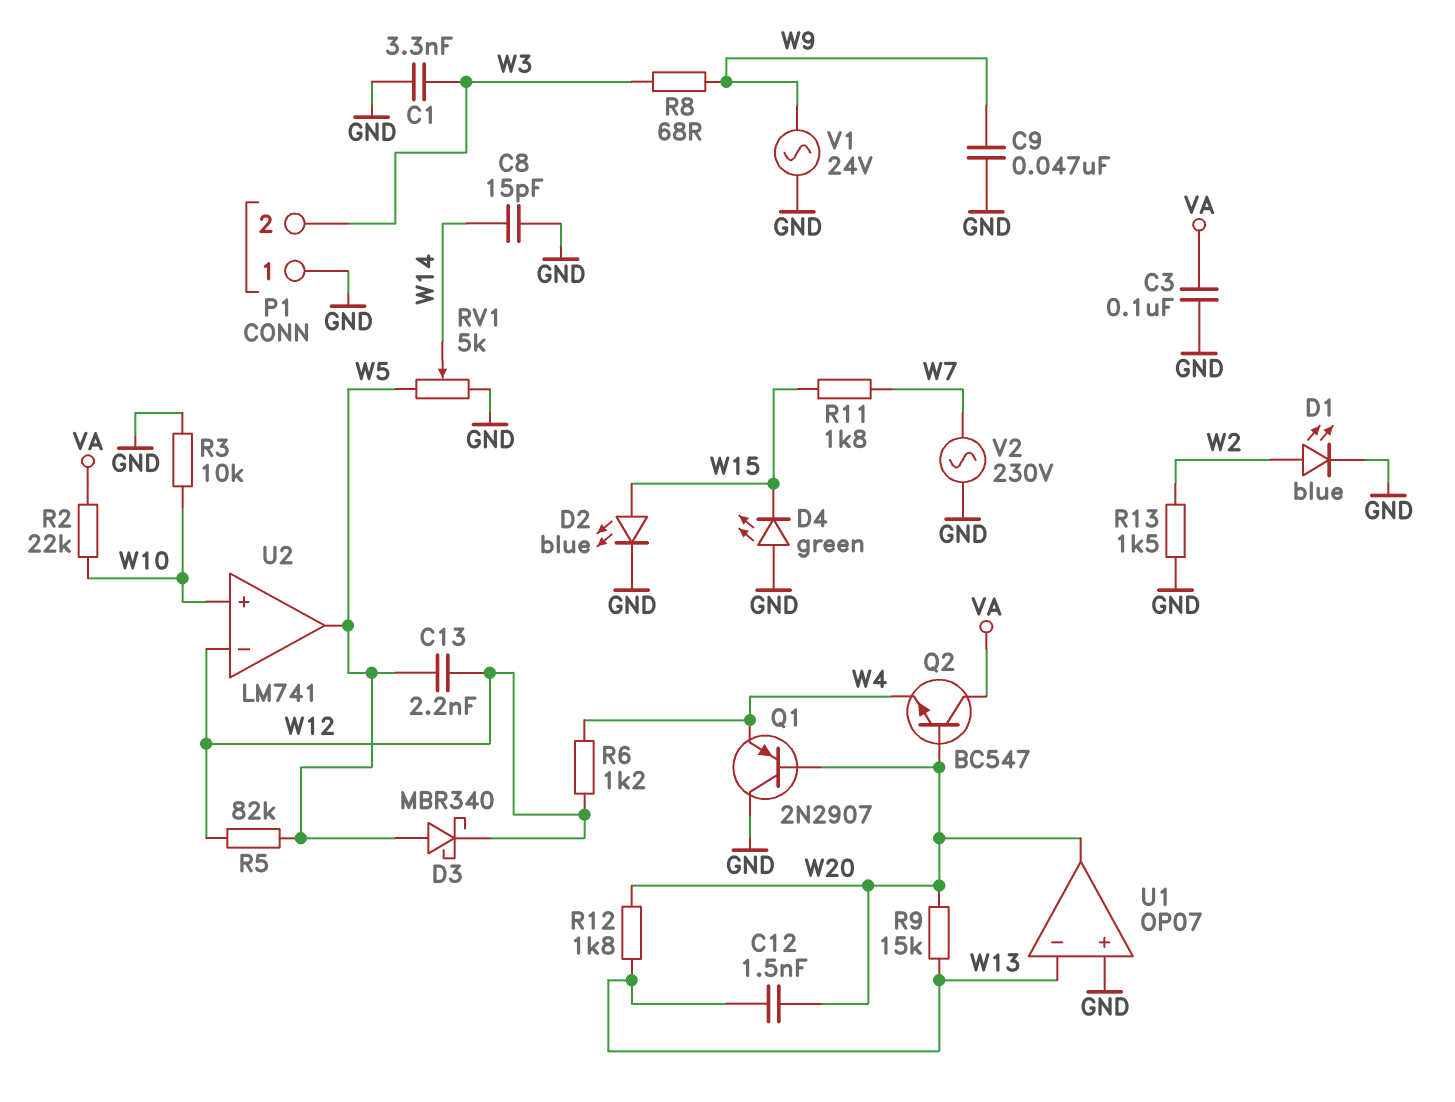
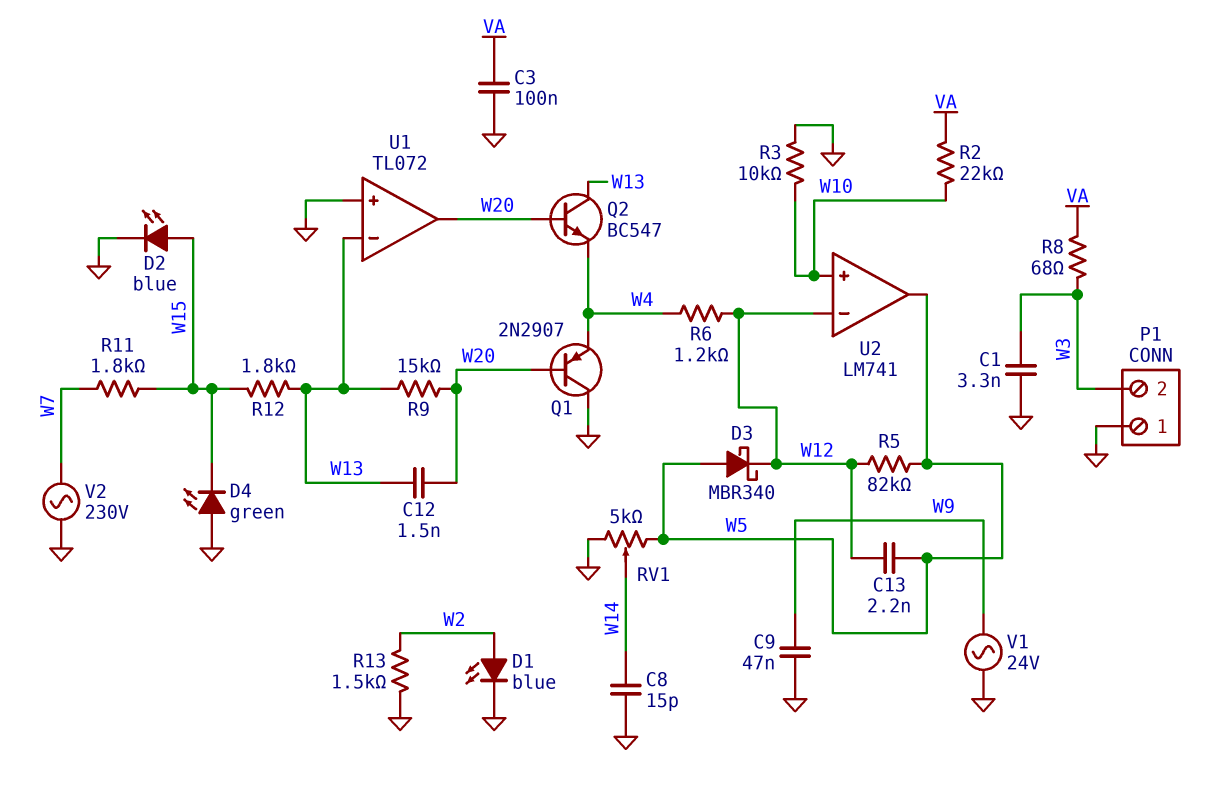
Q2: NPN BC547 (B W20, C VA, E W4) -> NPN BC547 (B W20, C W13, E W4)
R8: 68 (W3, W9) -> 68 (VA, W3)
R12: 1.8k (W13, W20) -> 1.8k (W13, W15)
U1: OP07 -> TL072

